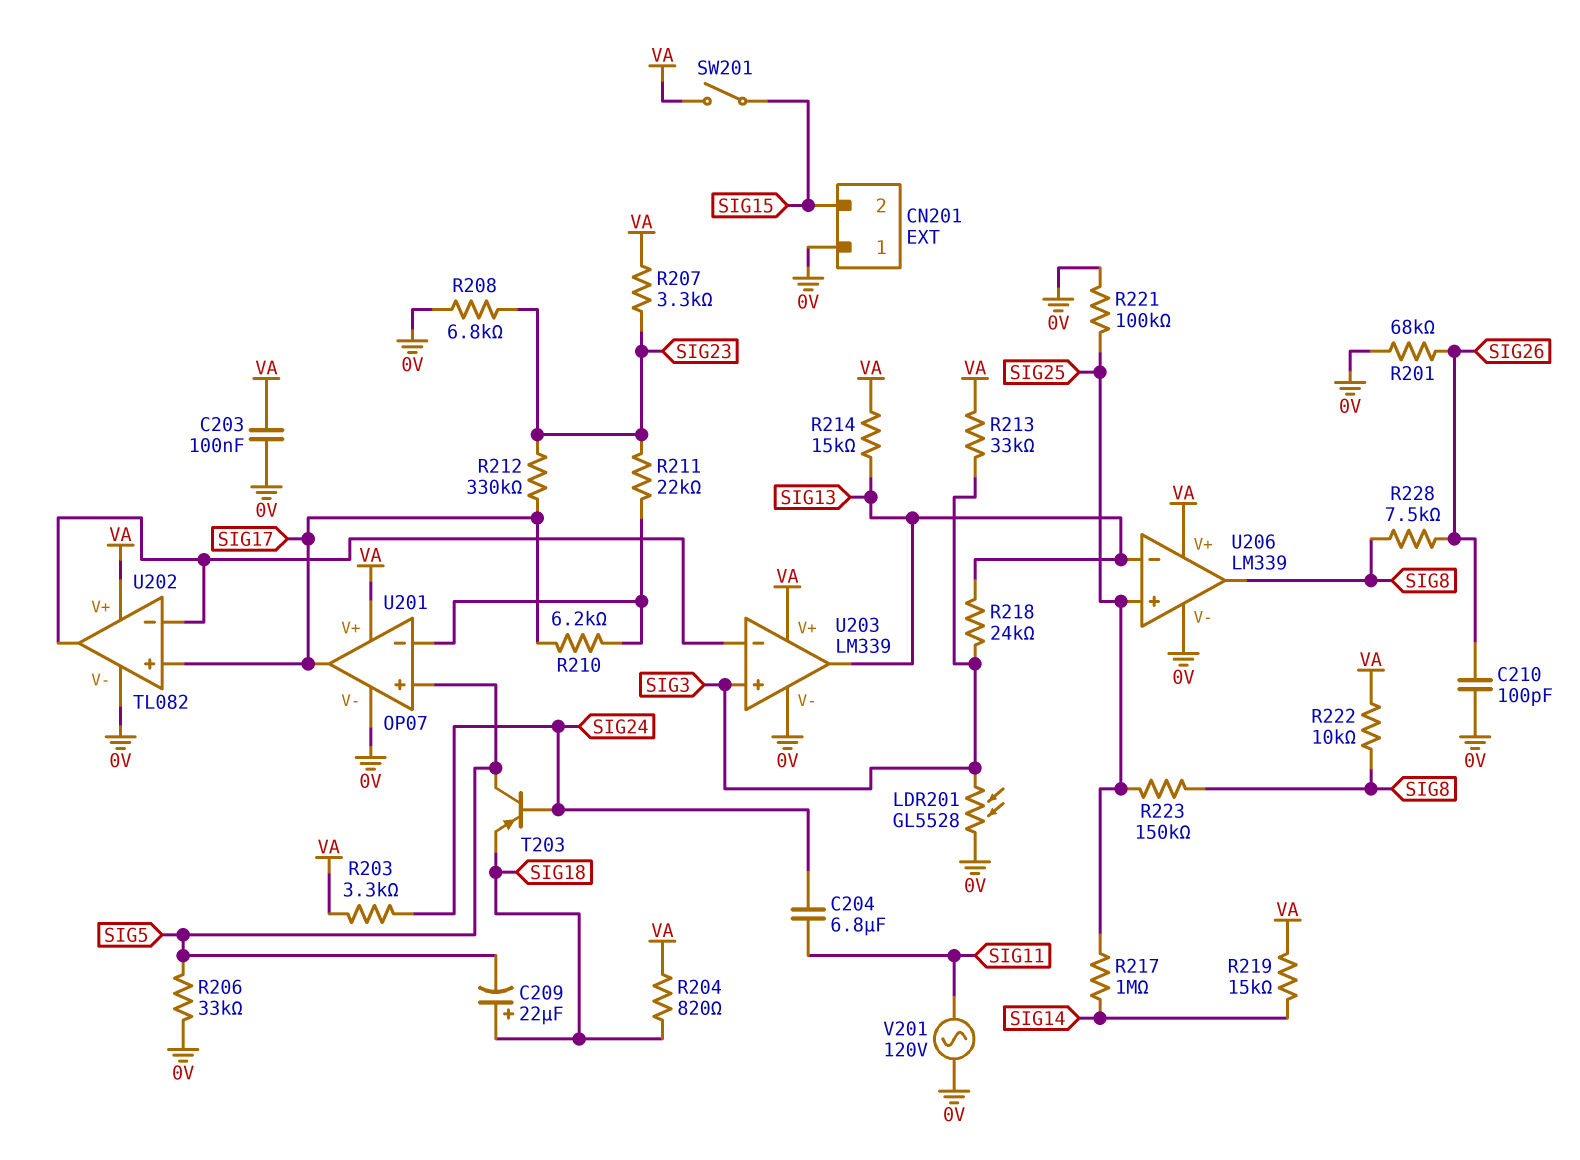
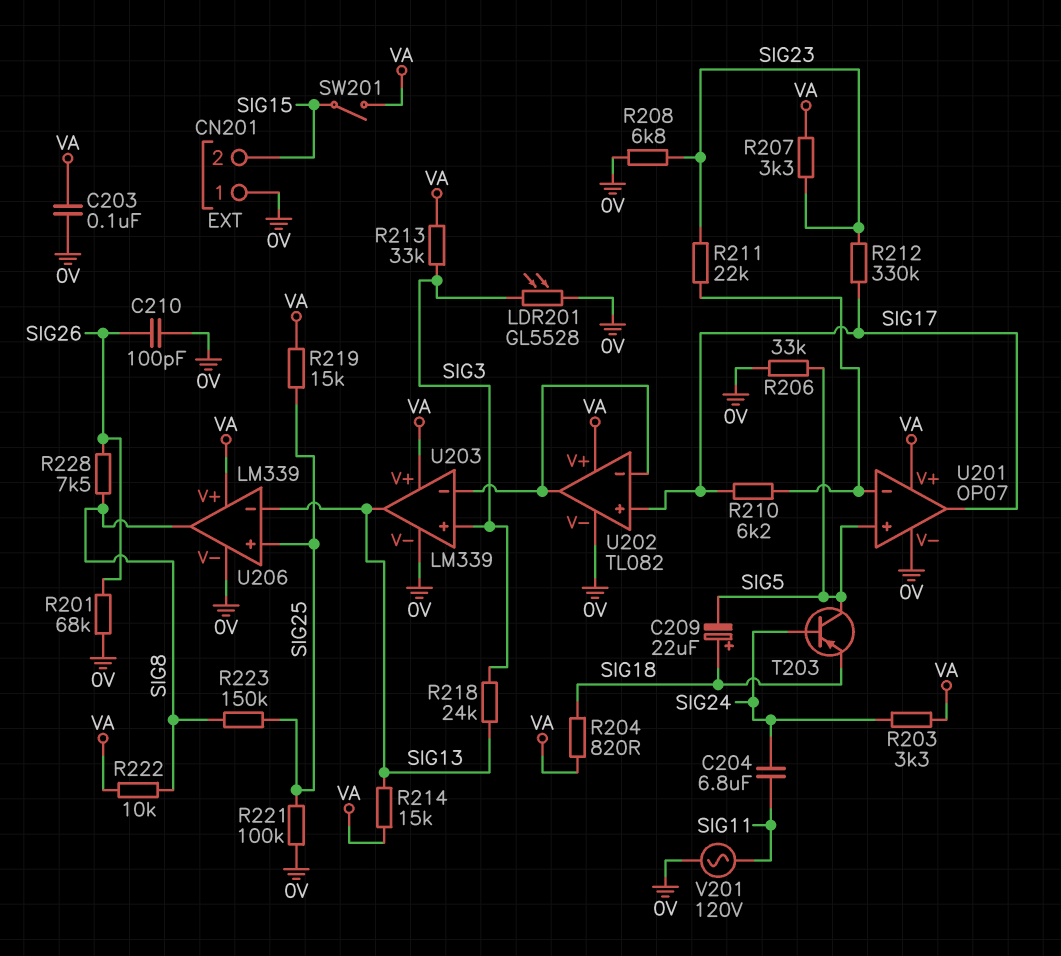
R217: 1M (SIG14, SIG25) -> none
R219: 15k (SIG14, VA) -> 15k (SIG25, VA)

